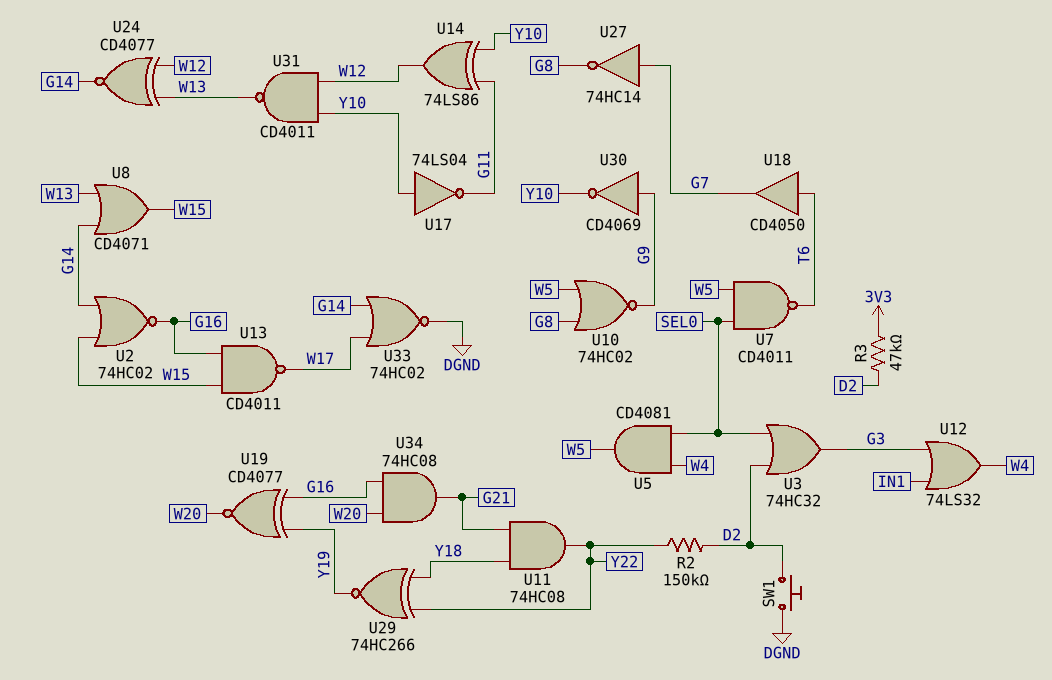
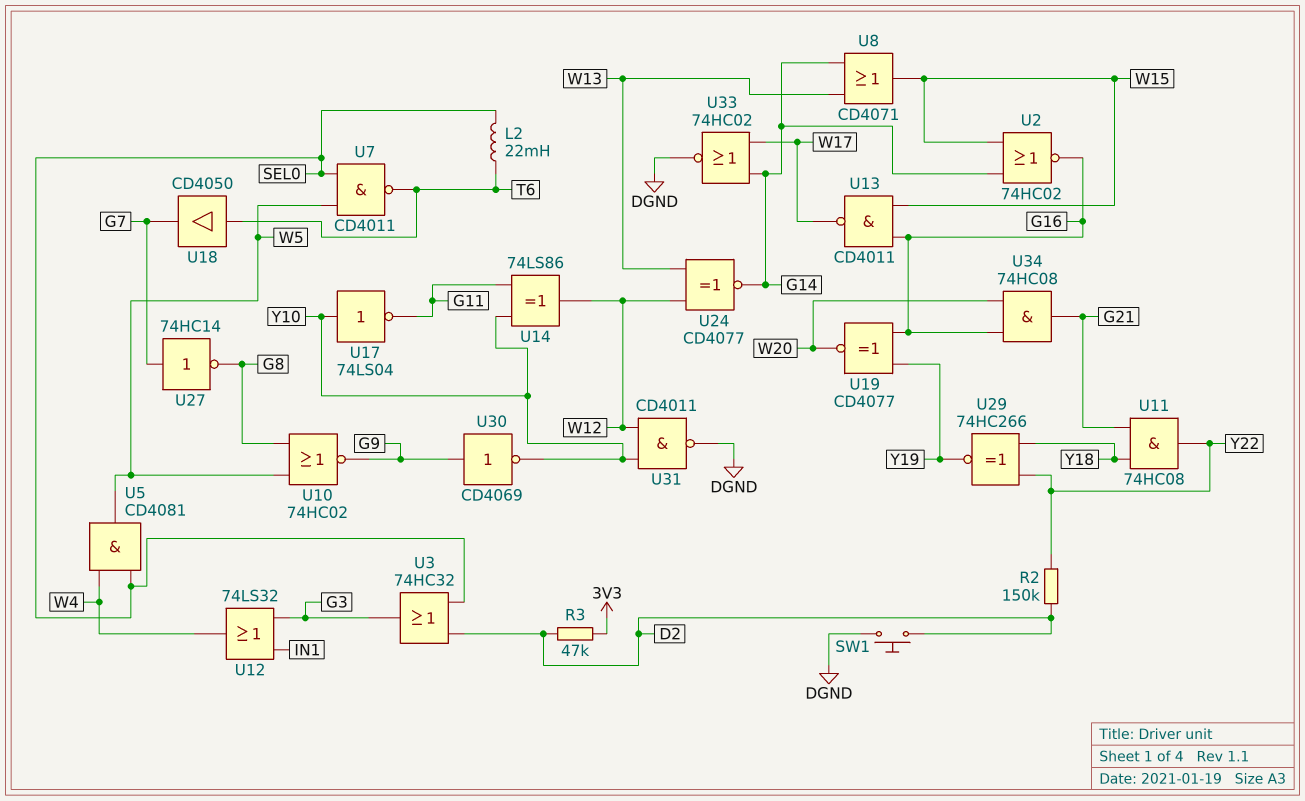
L2: none -> 22mH (SEL0, T6)
U31: NAND CD4011 (in W12, in Y10, out W13) -> NAND CD4011 (in W12, in Y10, out DGND)

